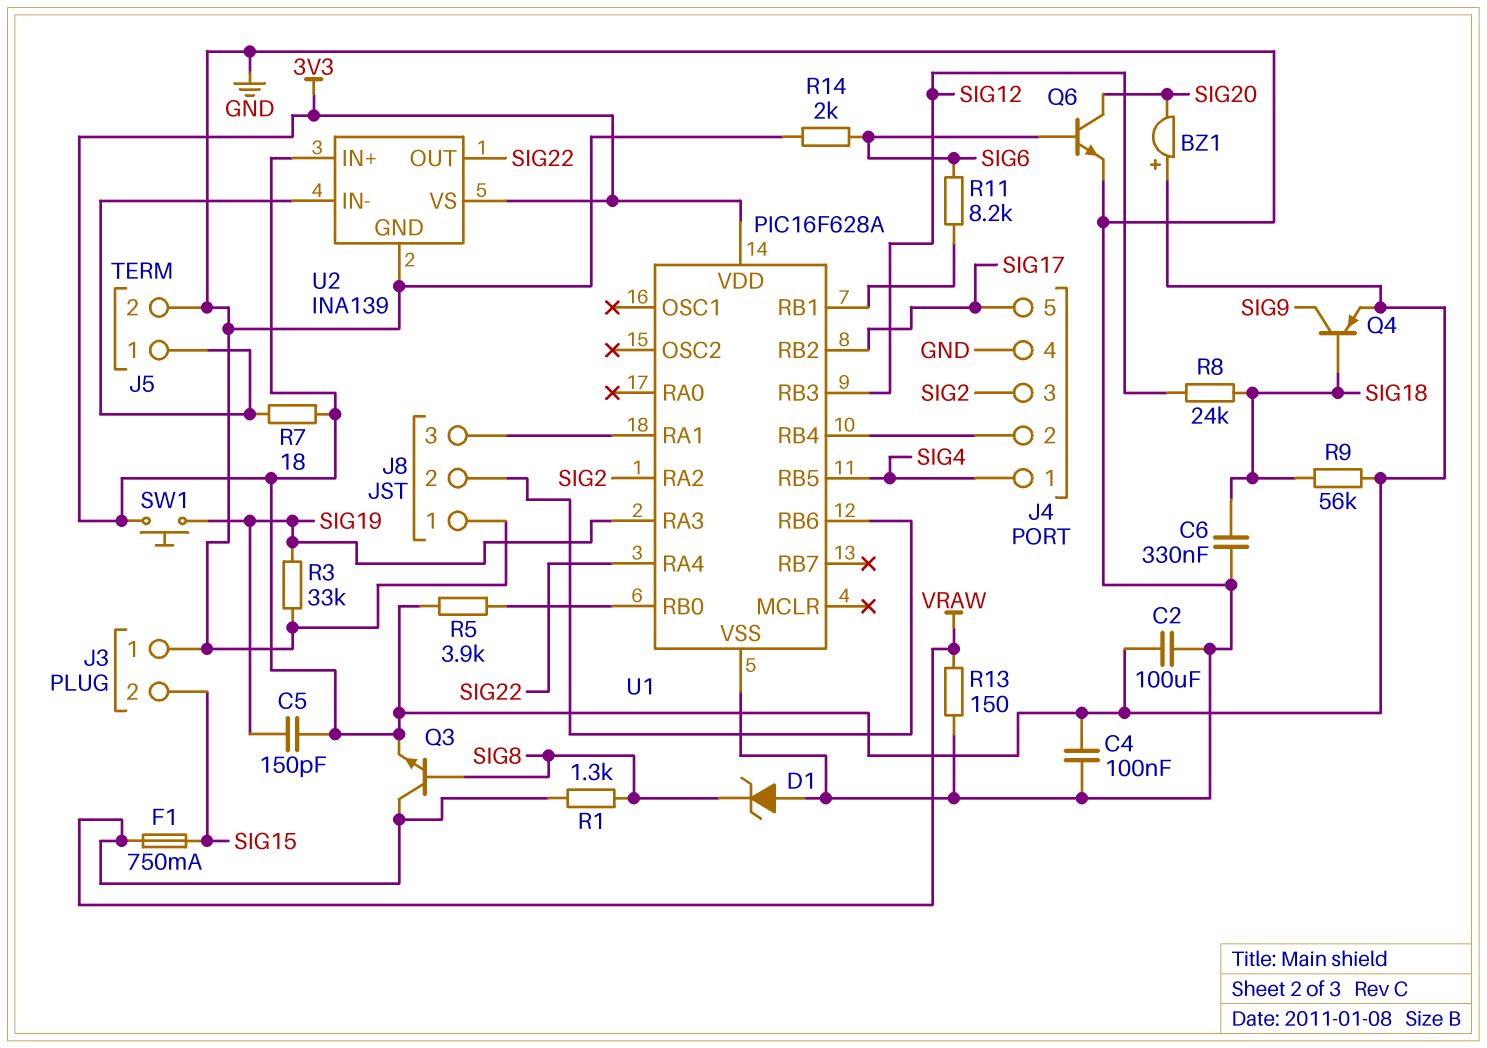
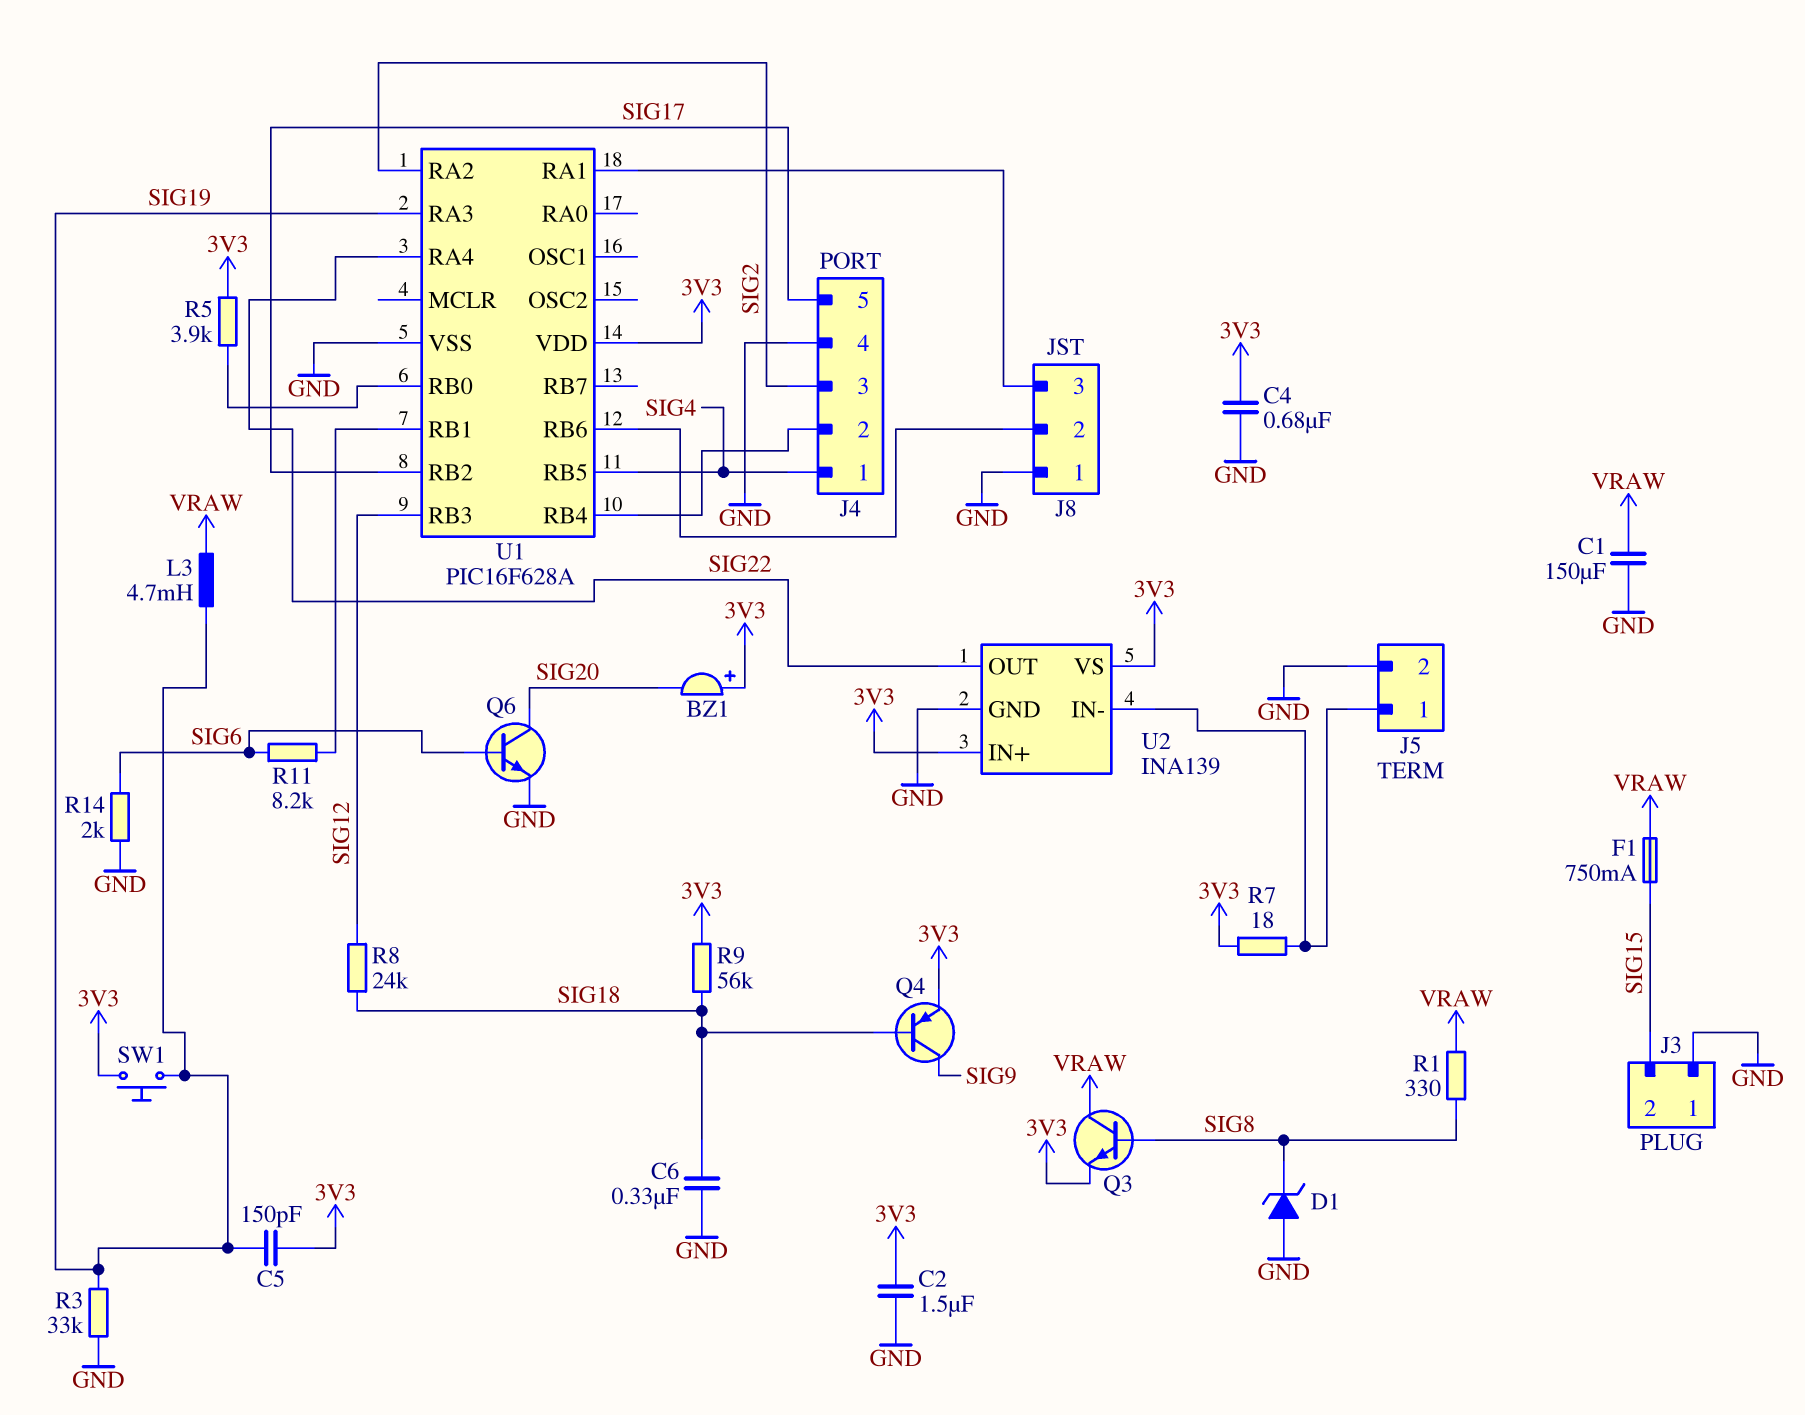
C1: none -> 150uF (GND, VRAW)
C2: 100uF (3V3, GND) -> 1.5uF (3V3, GND)
C4: 100nF (3V3, GND) -> 680nF (3V3, GND)
L3: none -> 4.7mH (SIG19, VRAW)
R1: 1.3k (SIG8, VRAW) -> 330 (SIG8, VRAW)
R13: 150 (GND, VRAW) -> none

